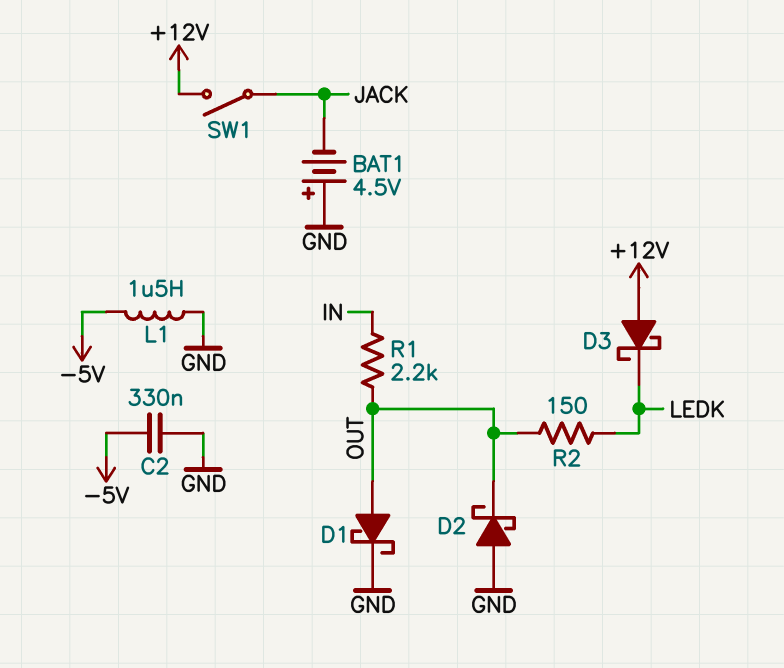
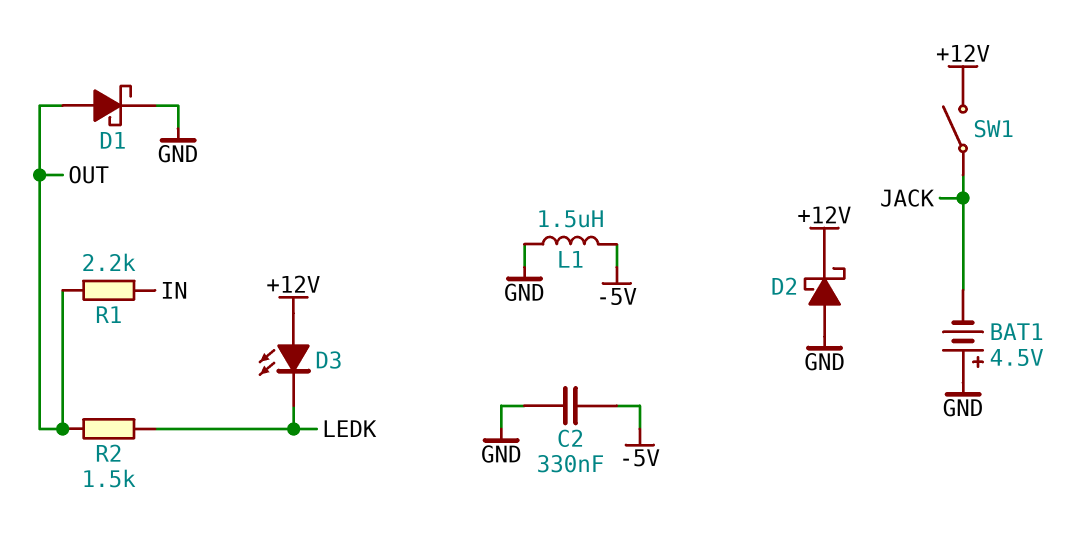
D2: schottky (A GND, K OUT) -> schottky (A GND, K +12V)
D3: schottky (A +12V, K LEDK) -> LED (A +12V, K LEDK)
R2: 150 (LEDK, OUT) -> 1.5k (LEDK, OUT)

